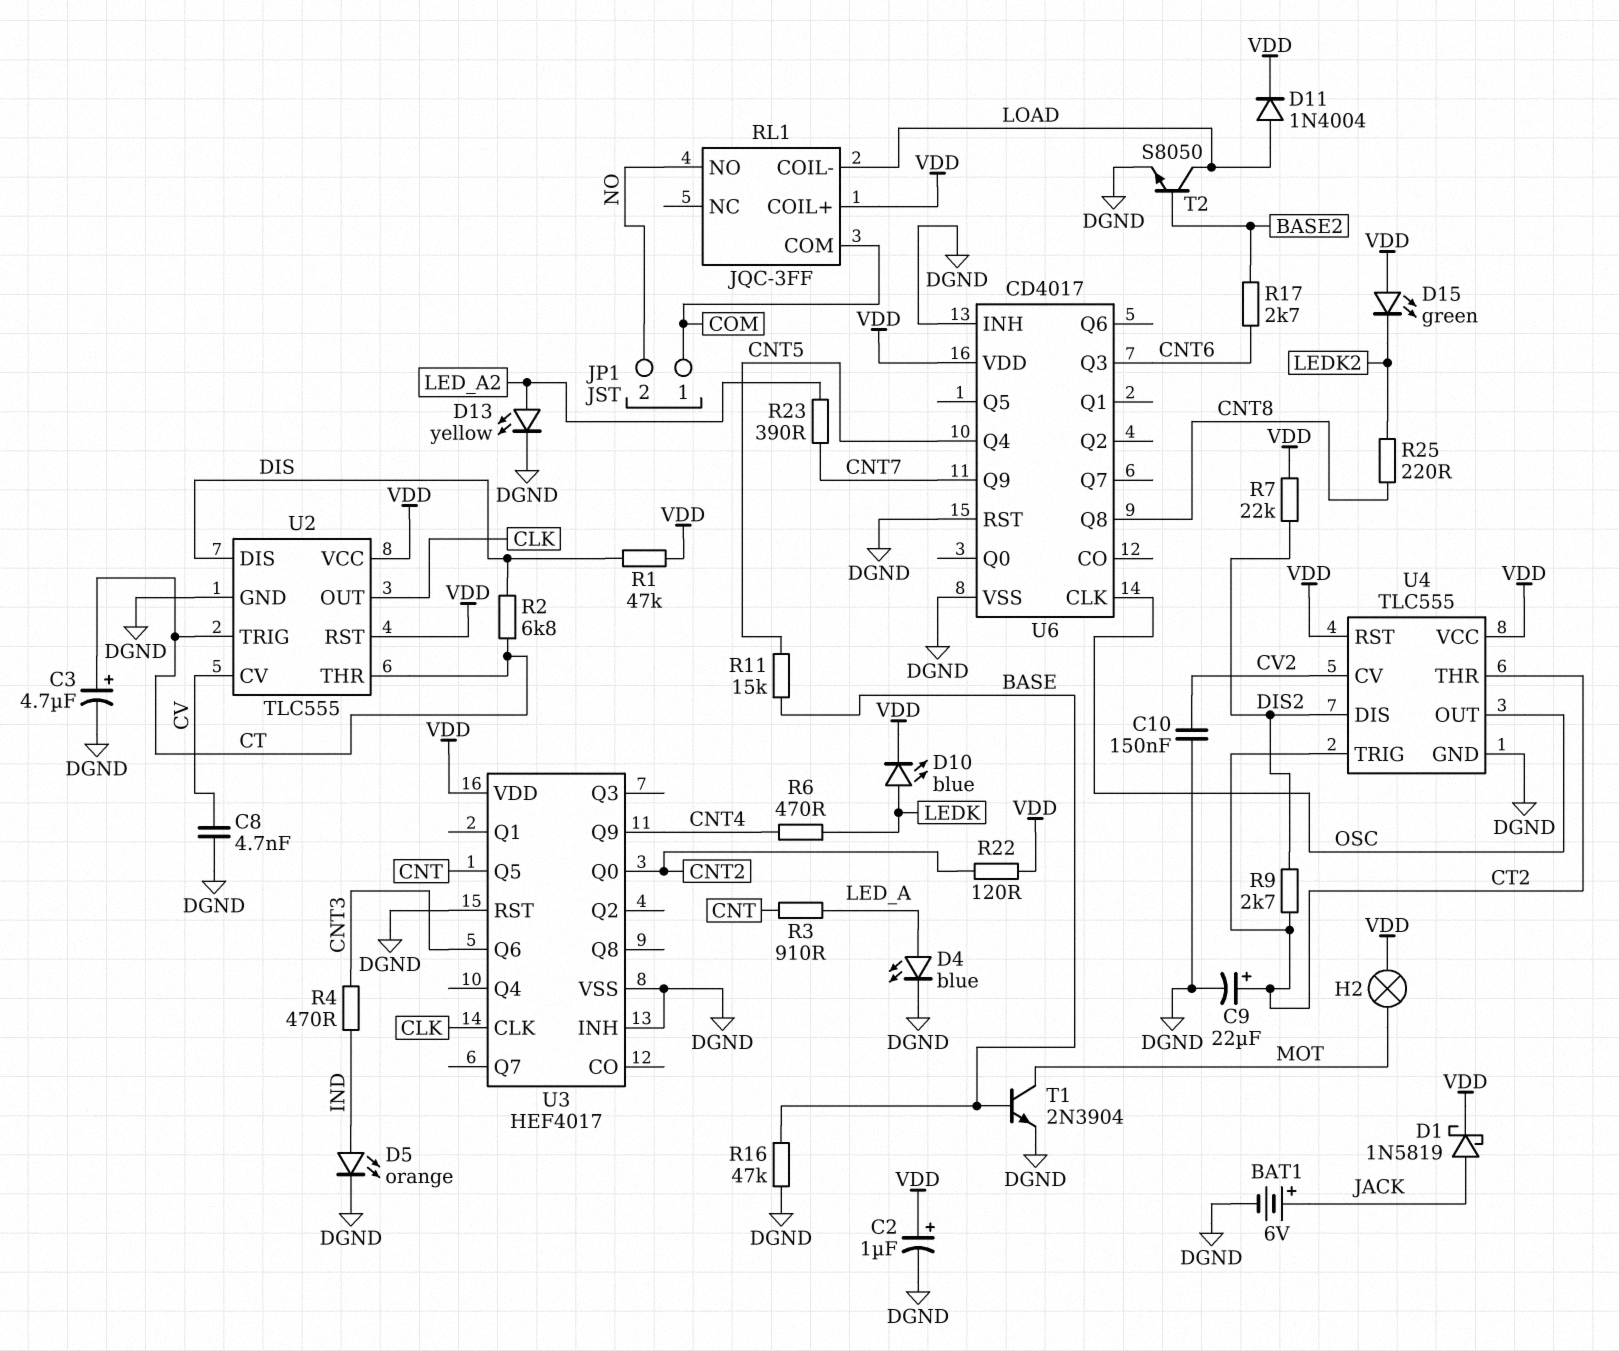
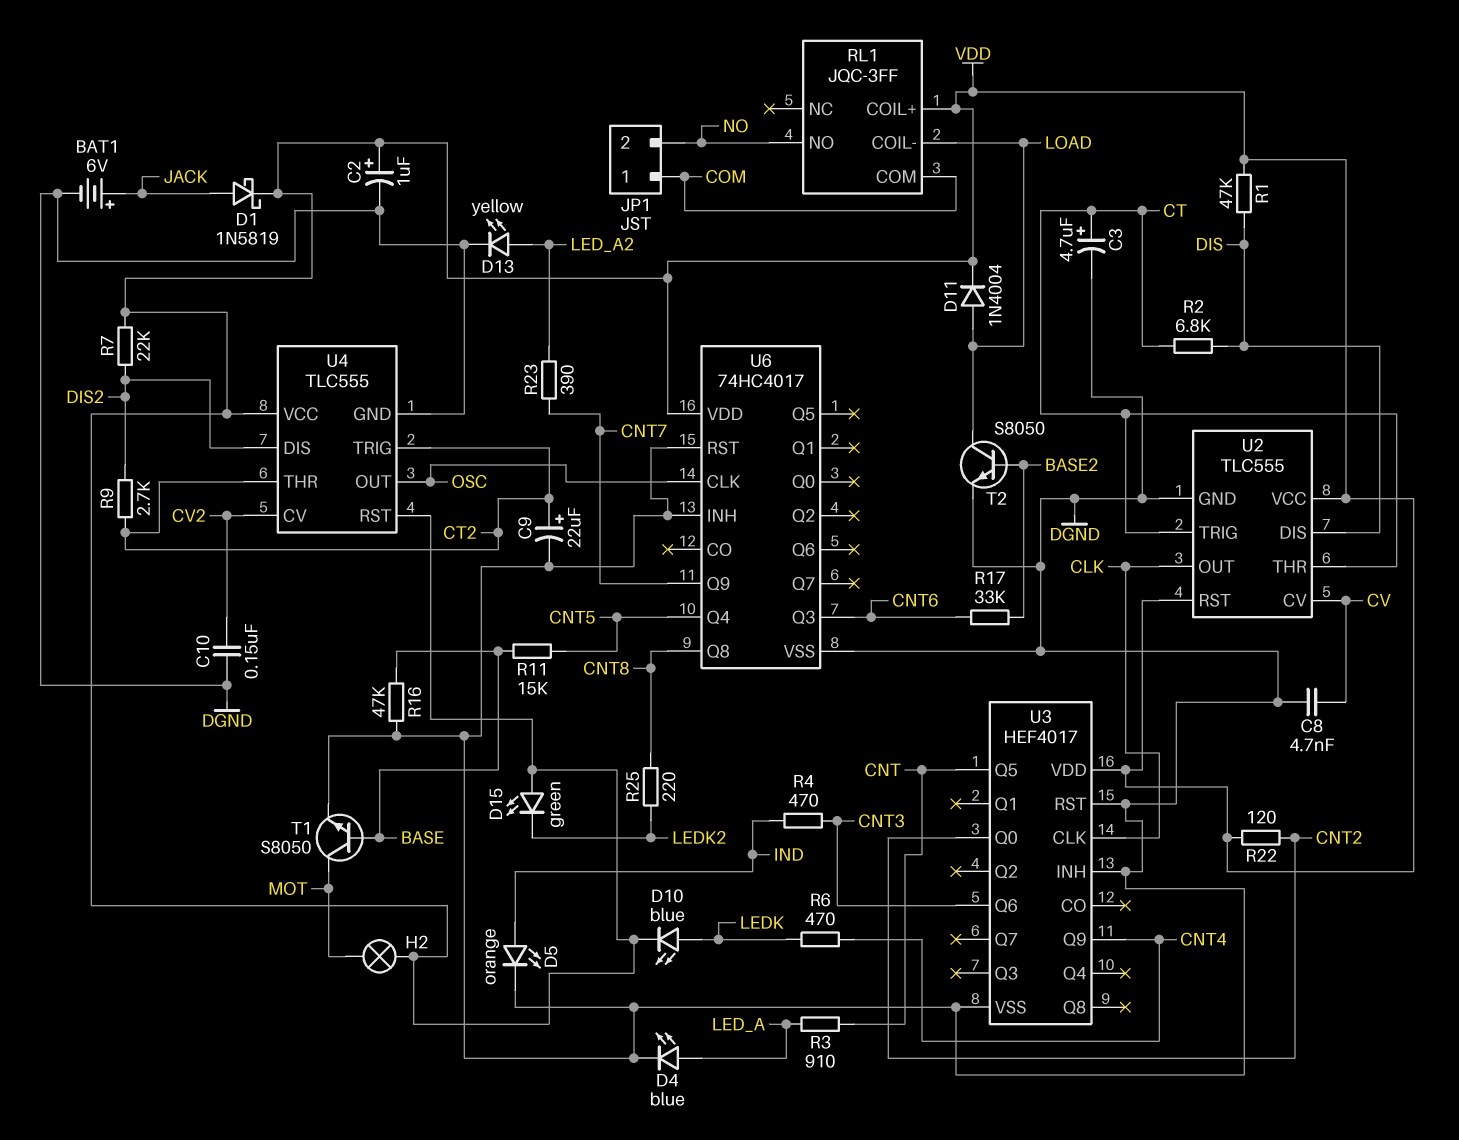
R17: 2.7k (BASE2, CNT6) -> 33k (BASE2, CNT6)
T1: NPN 2N3904 (B BASE, C MOT, E DGND) -> NPN S8050 (B BASE, C MOT, E DGND)
U6: CD4017 -> 74HC4017

